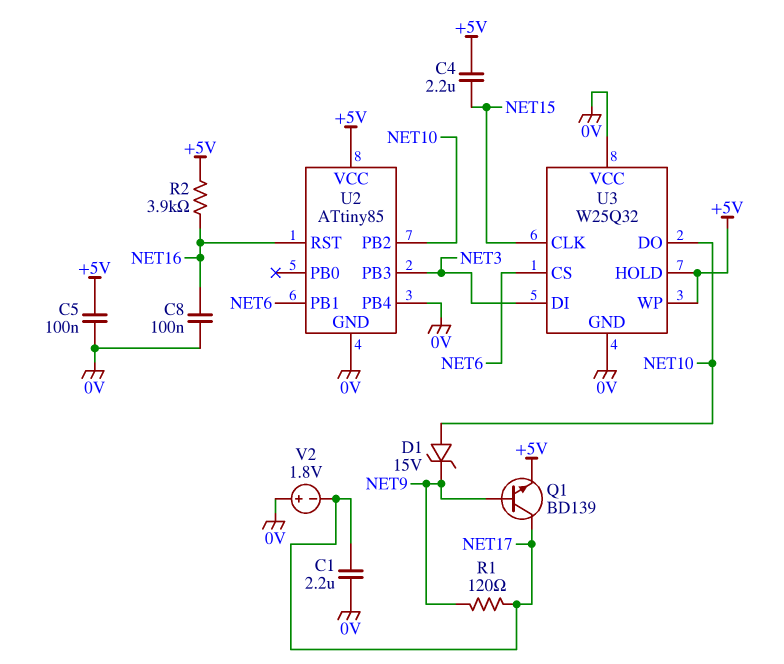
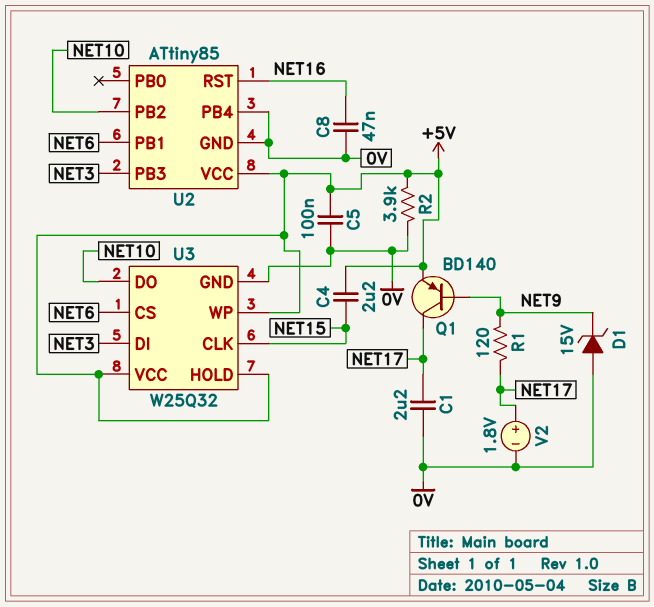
C8: 100nF (0V, NET16) -> 47nF (0V, NET16)
D1: zener 15V (A NET10, K NET9) -> zener 15V (A 0V, K NET9)
Q1: NPN BD139 (B NET9, C NET17, E +5V) -> PNP BD140 (B NET9, C NET17, E +5V)
R2: 3.9k (+5V, NET16) -> 3.9k (+5V, 0V)
U3 pin VCC: 0V -> +5V
V2: 1.8V (plus 0V, minus NET17) -> 1.8V (plus NET17, minus 0V)

